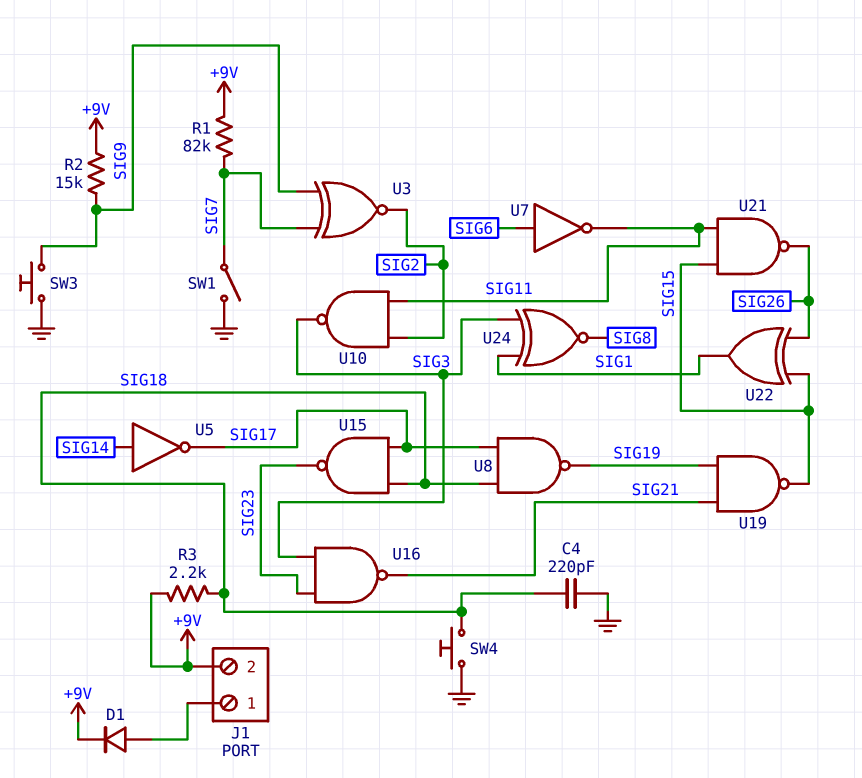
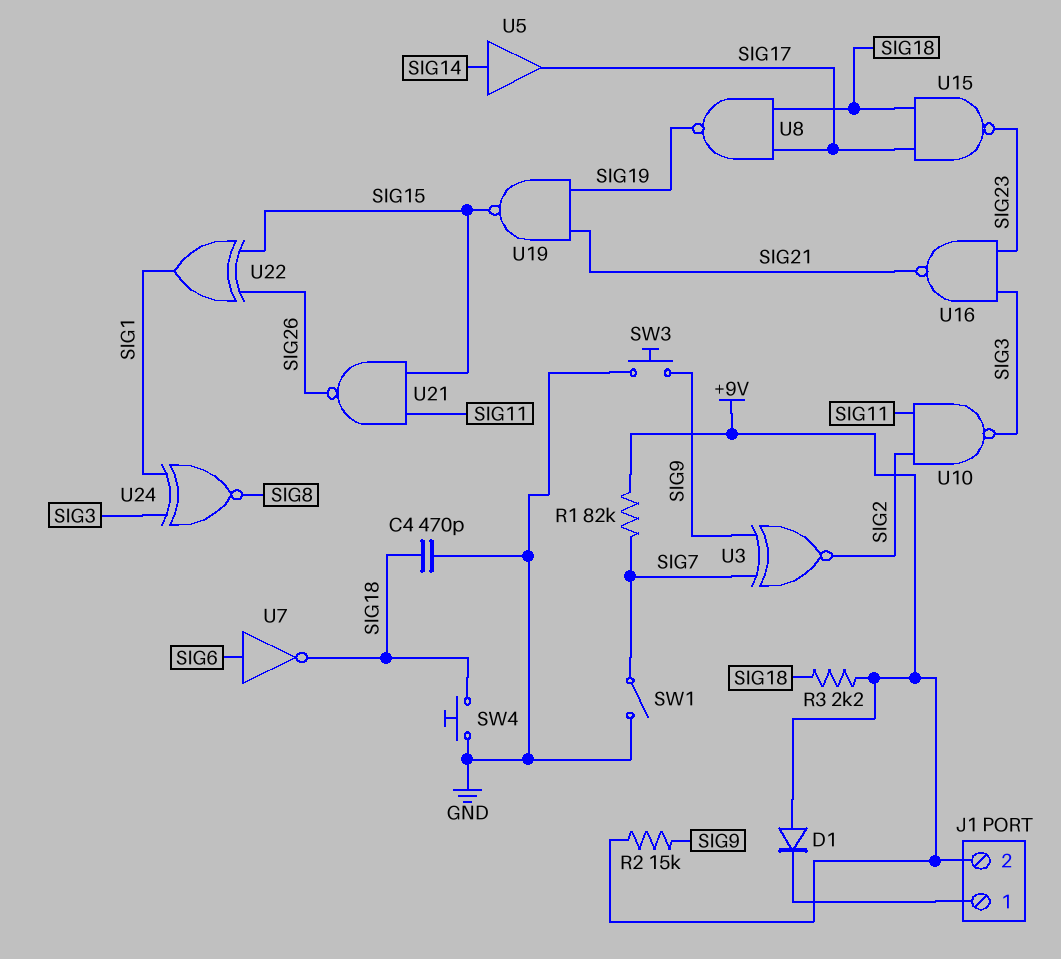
C4: 220pF (GND, SIG18) -> 470pF (GND, SIG18)
D1: diode (A J1/1, K +9V) -> diode (A +9V, K J1/1)
U5: NOT (in SIG14, out SIG17) -> buffer (in SIG14, out SIG17)
U7: NOT (in SIG6, out SIG11) -> NOT (in SIG6, out SIG18)

